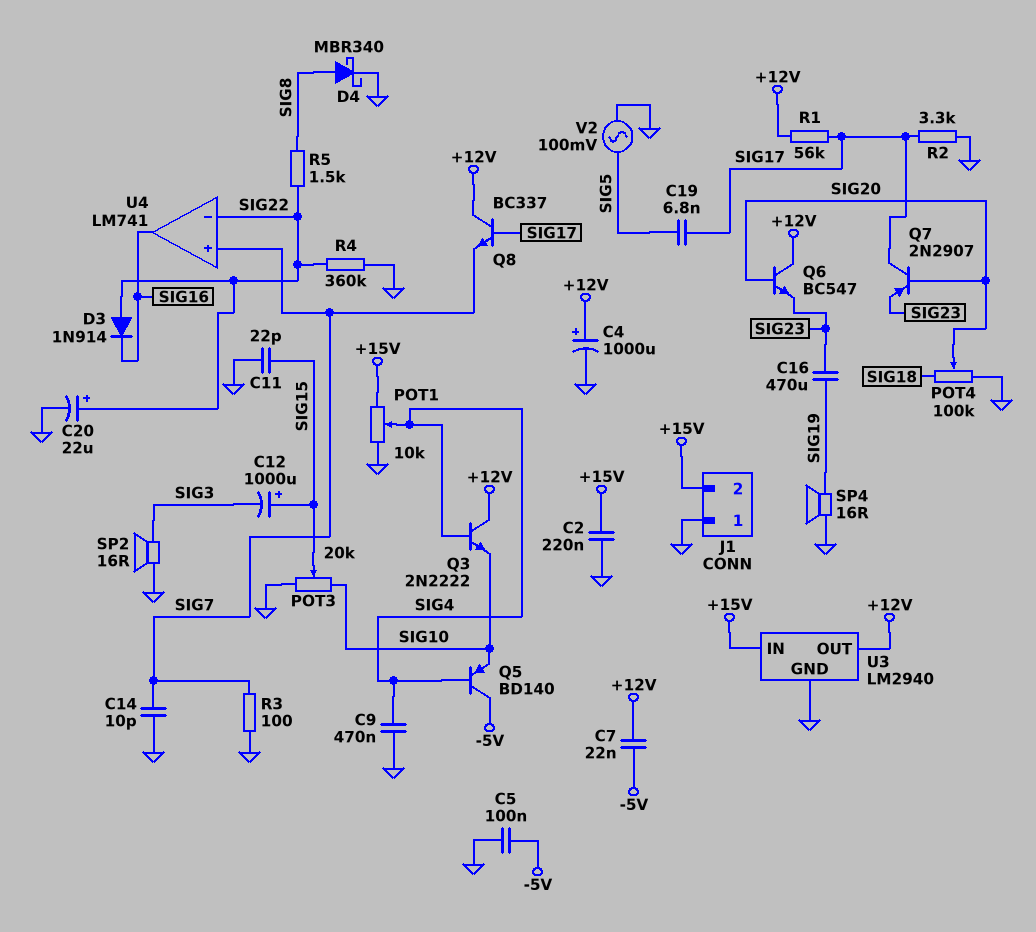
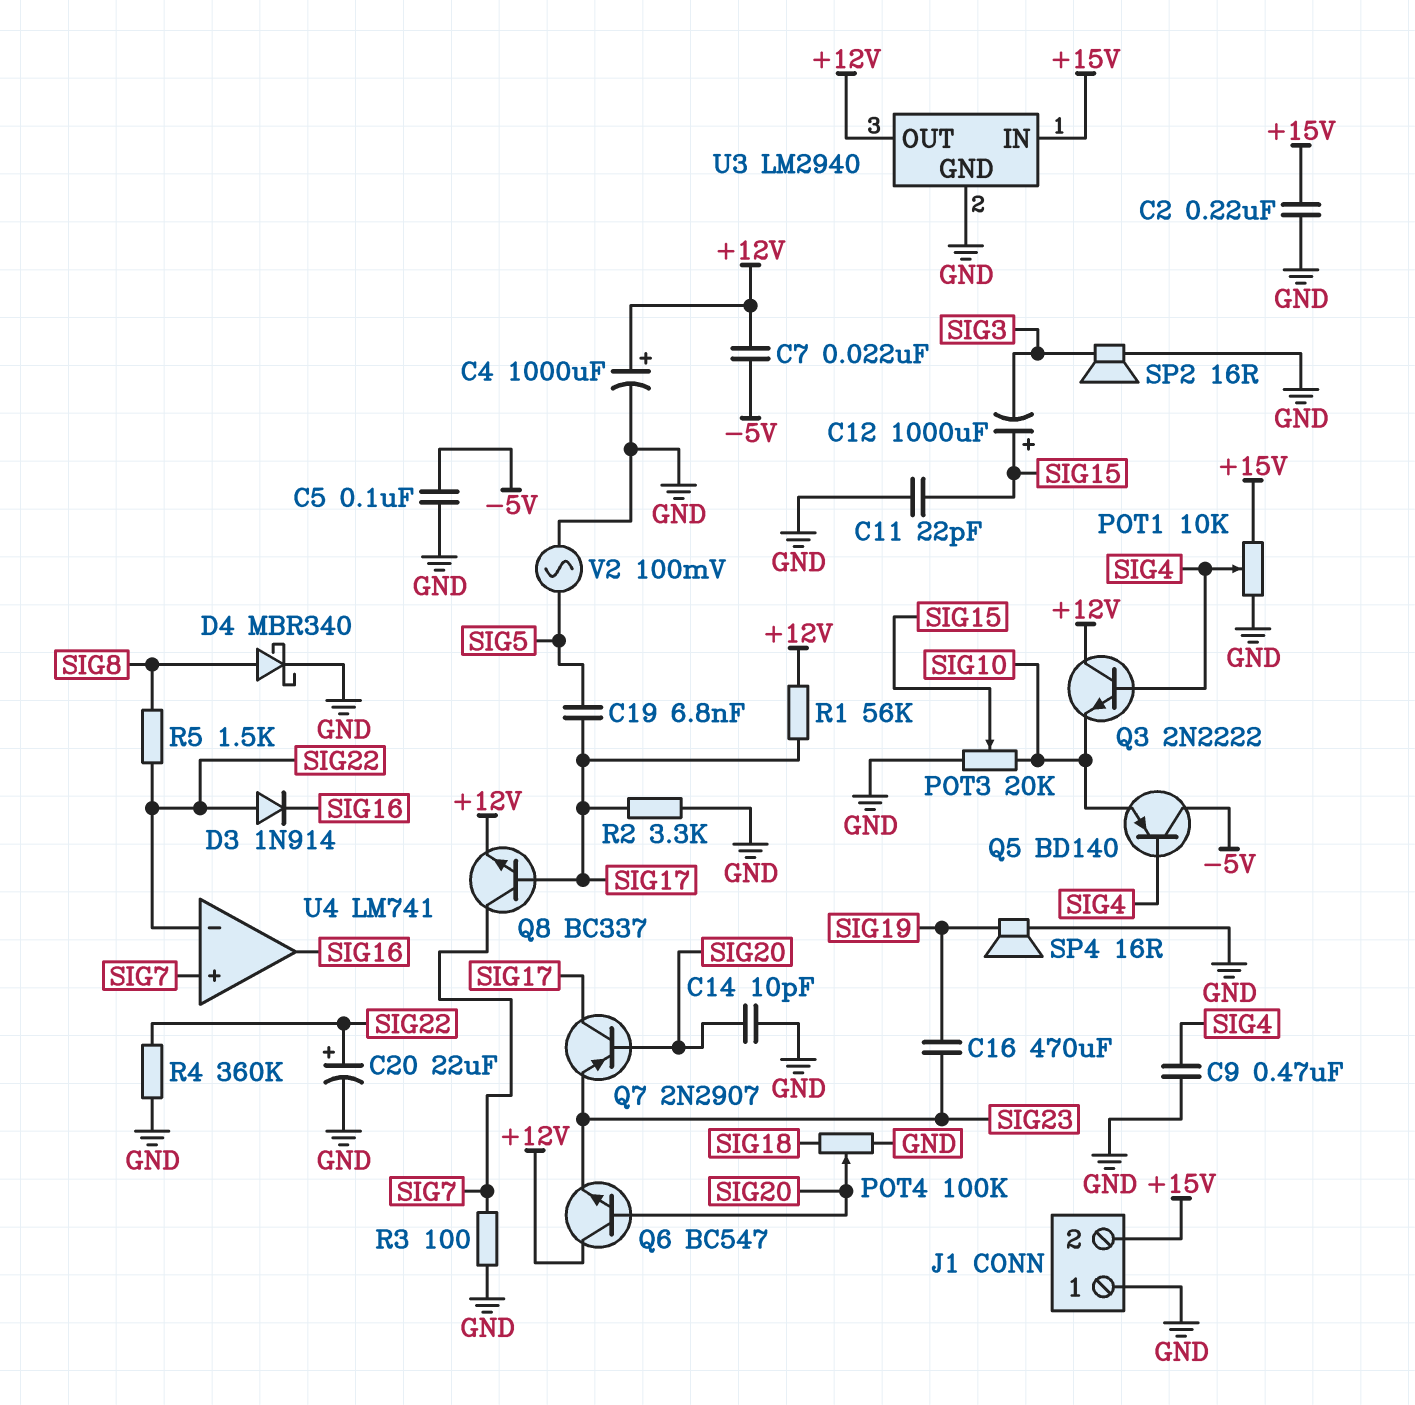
C14: 10pF (GND, SIG7) -> 10pF (GND, SIG20)
Q8: NPN BC337 (B SIG17, C +12V, E SIG7) -> NPN BC337 (B SIG17, C SIG7, E +12V)

